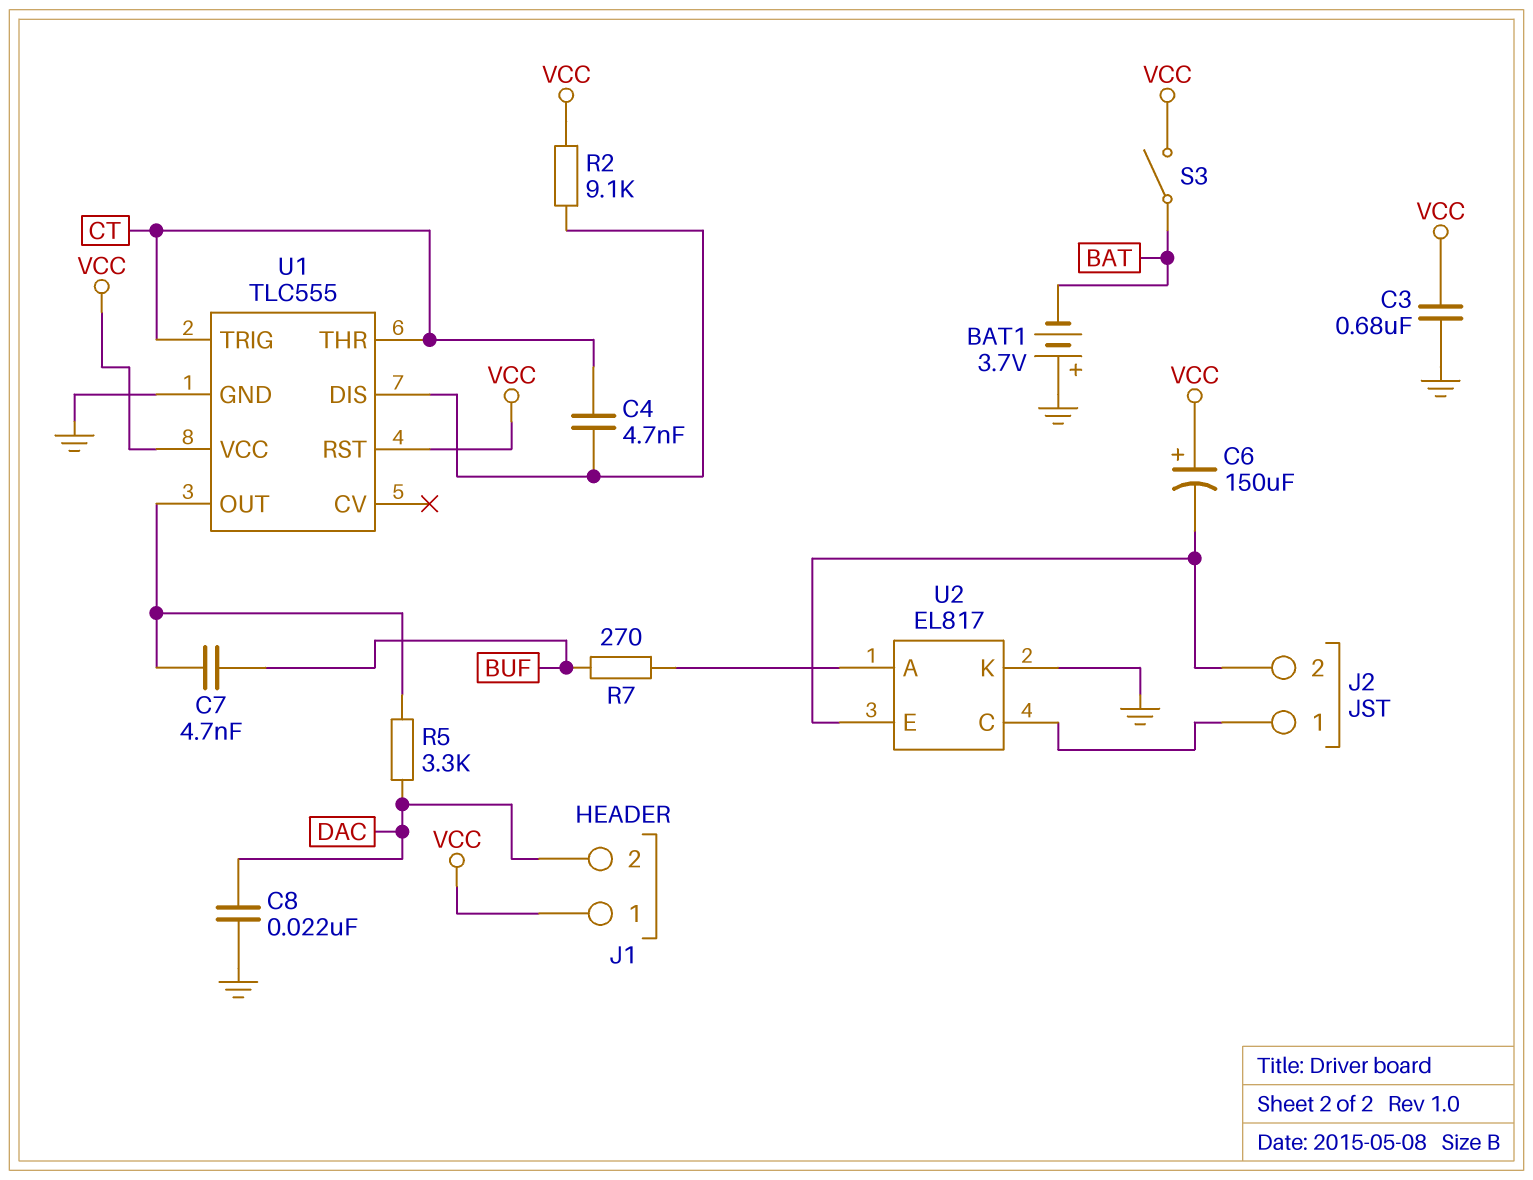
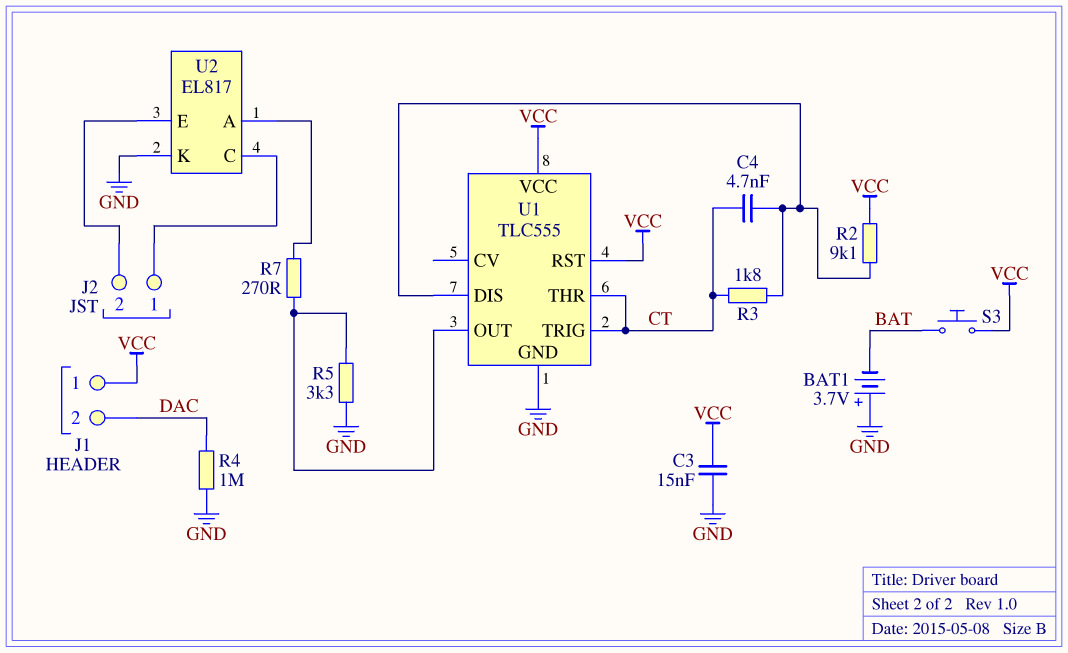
C3: 680nF (GND, VCC) -> 15nF (GND, VCC)
C6: 150uF (plus VCC, minus J2/2) -> none
C7: 4.7nF (BUF, U1/OUT) -> none
C8: 22nF (DAC, GND) -> none
R3: none -> 1.8k (CT, U1/DIS)
R4: none -> 1M (DAC, GND)
R5: 3.3k (DAC, U1/OUT) -> 3.3k (GND, U1/OUT)
R7: 270 (BUF, U2/A) -> 270 (U1/OUT, U2/A)
S3: switch (BAT, VCC) -> button (BAT, VCC)

